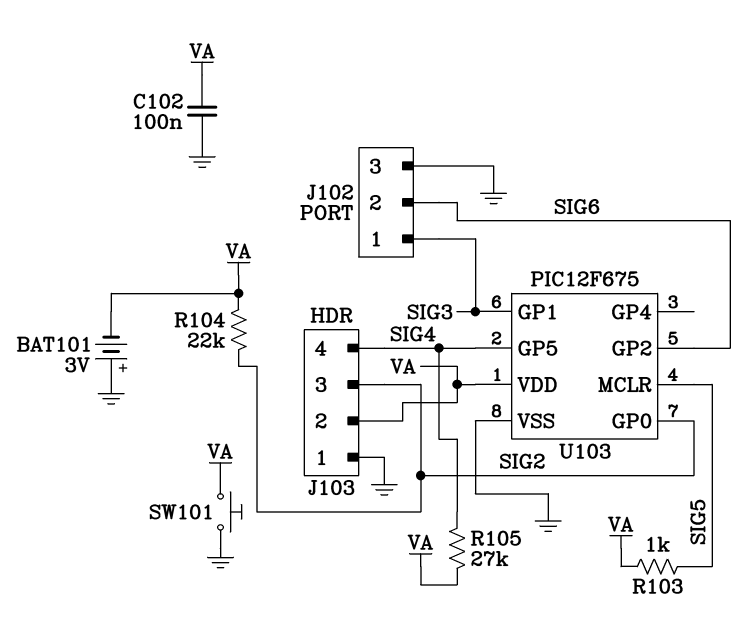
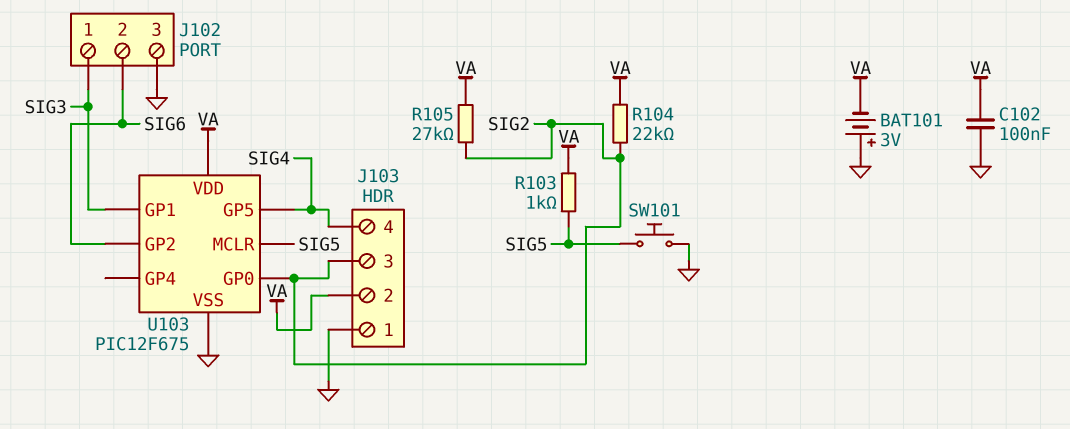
R105: 27k (SIG4, VA) -> 27k (SIG2, VA)
SW101: button (GND, VA) -> button (GND, SIG5)

